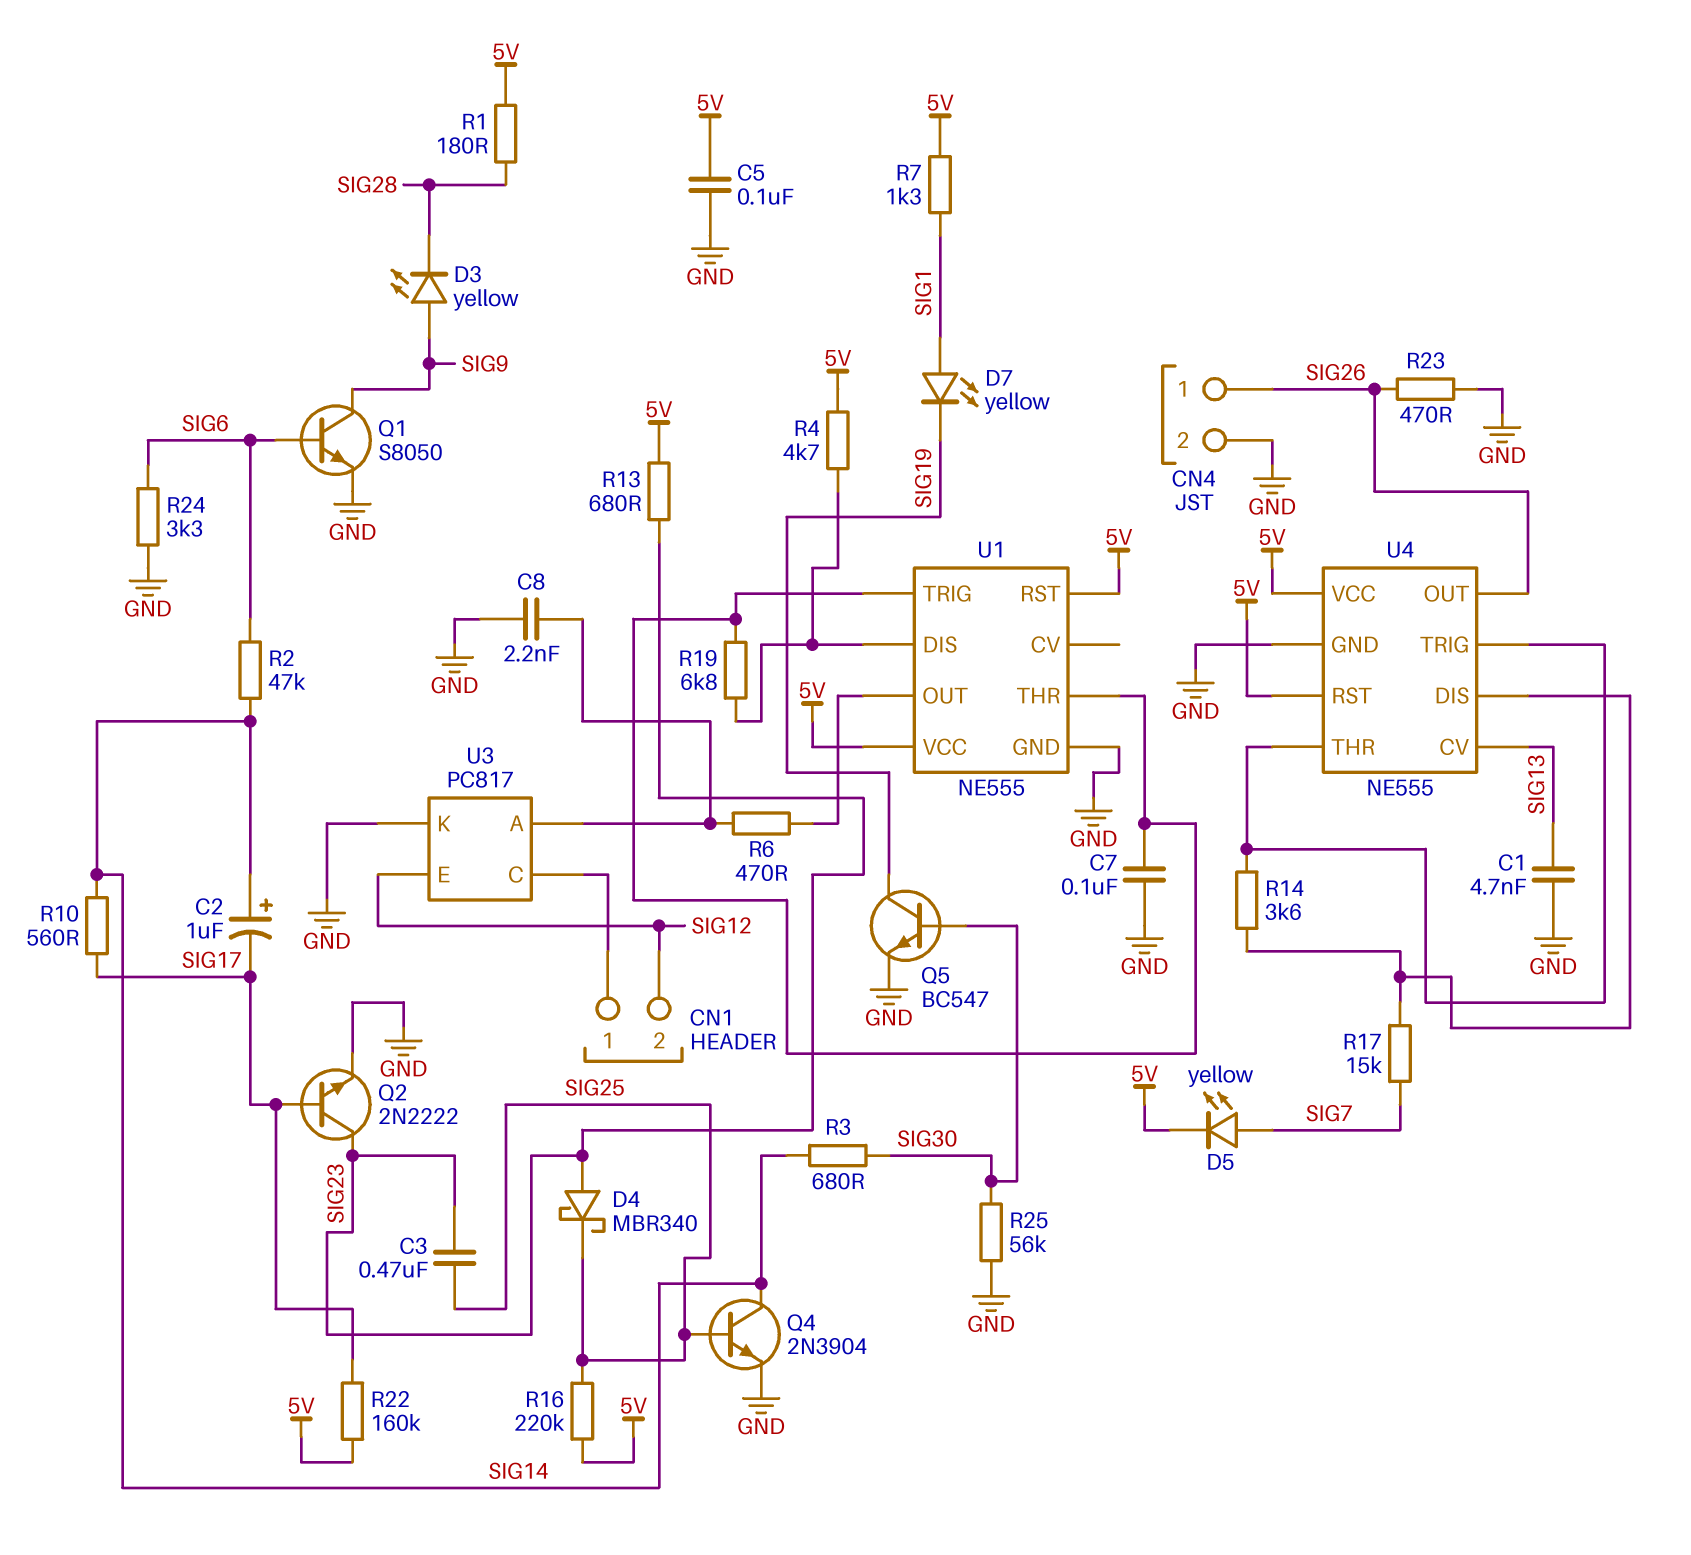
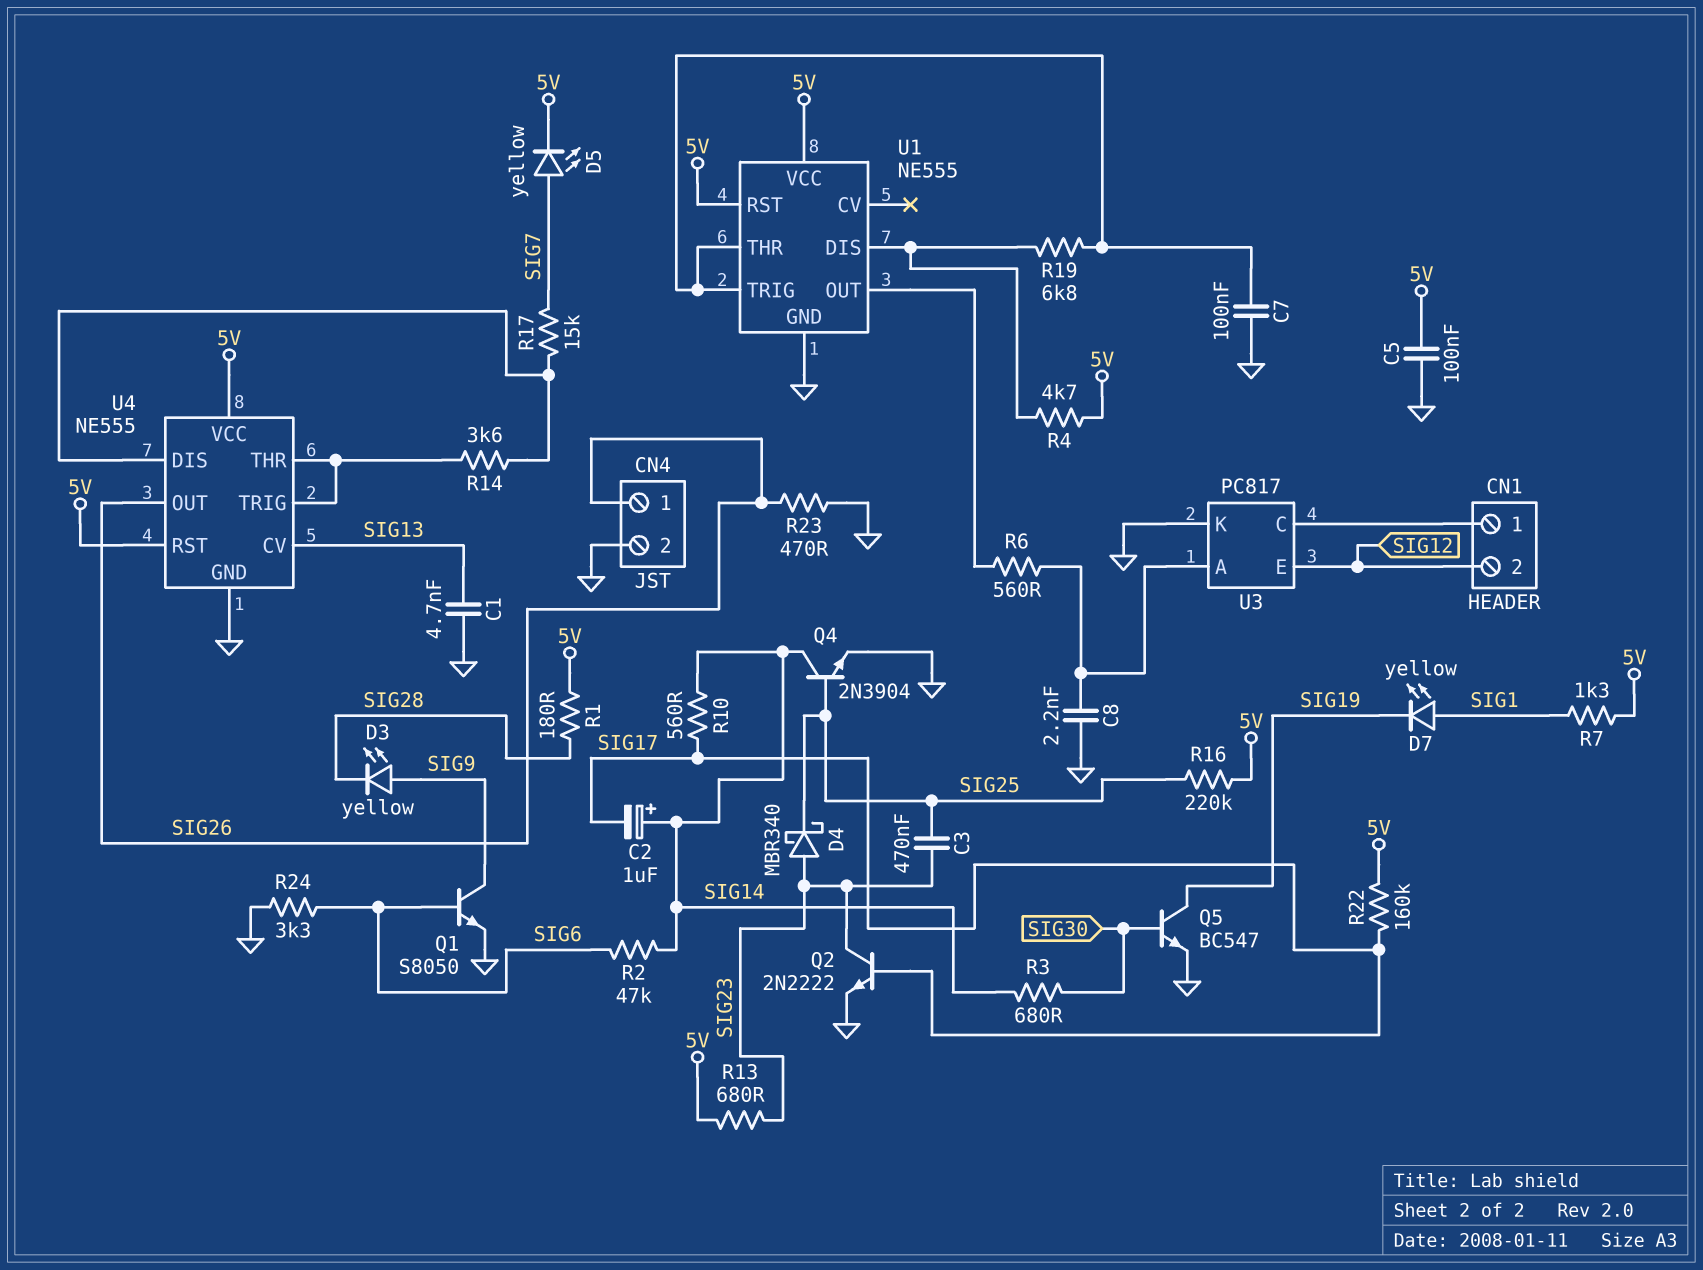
R6: 470 (U1/OUT, U3/A) -> 560 (U1/OUT, U3/A)
R25: 56k (GND, SIG30) -> none

